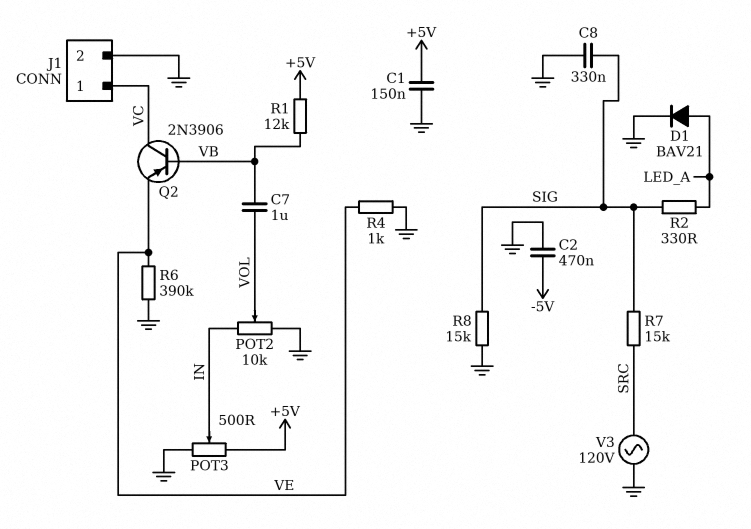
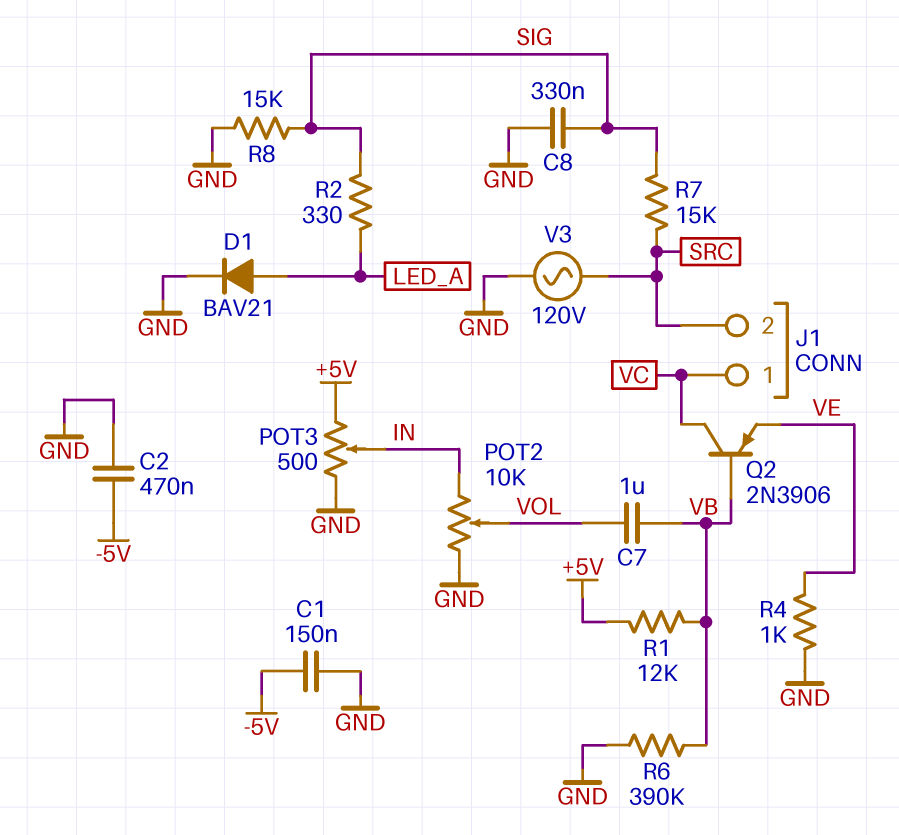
C1: 150nF (+5V, GND) -> 150nF (-5V, GND)
J1 pin 2: GND -> SRC
R6: 390k (GND, VE) -> 390k (GND, VB)

